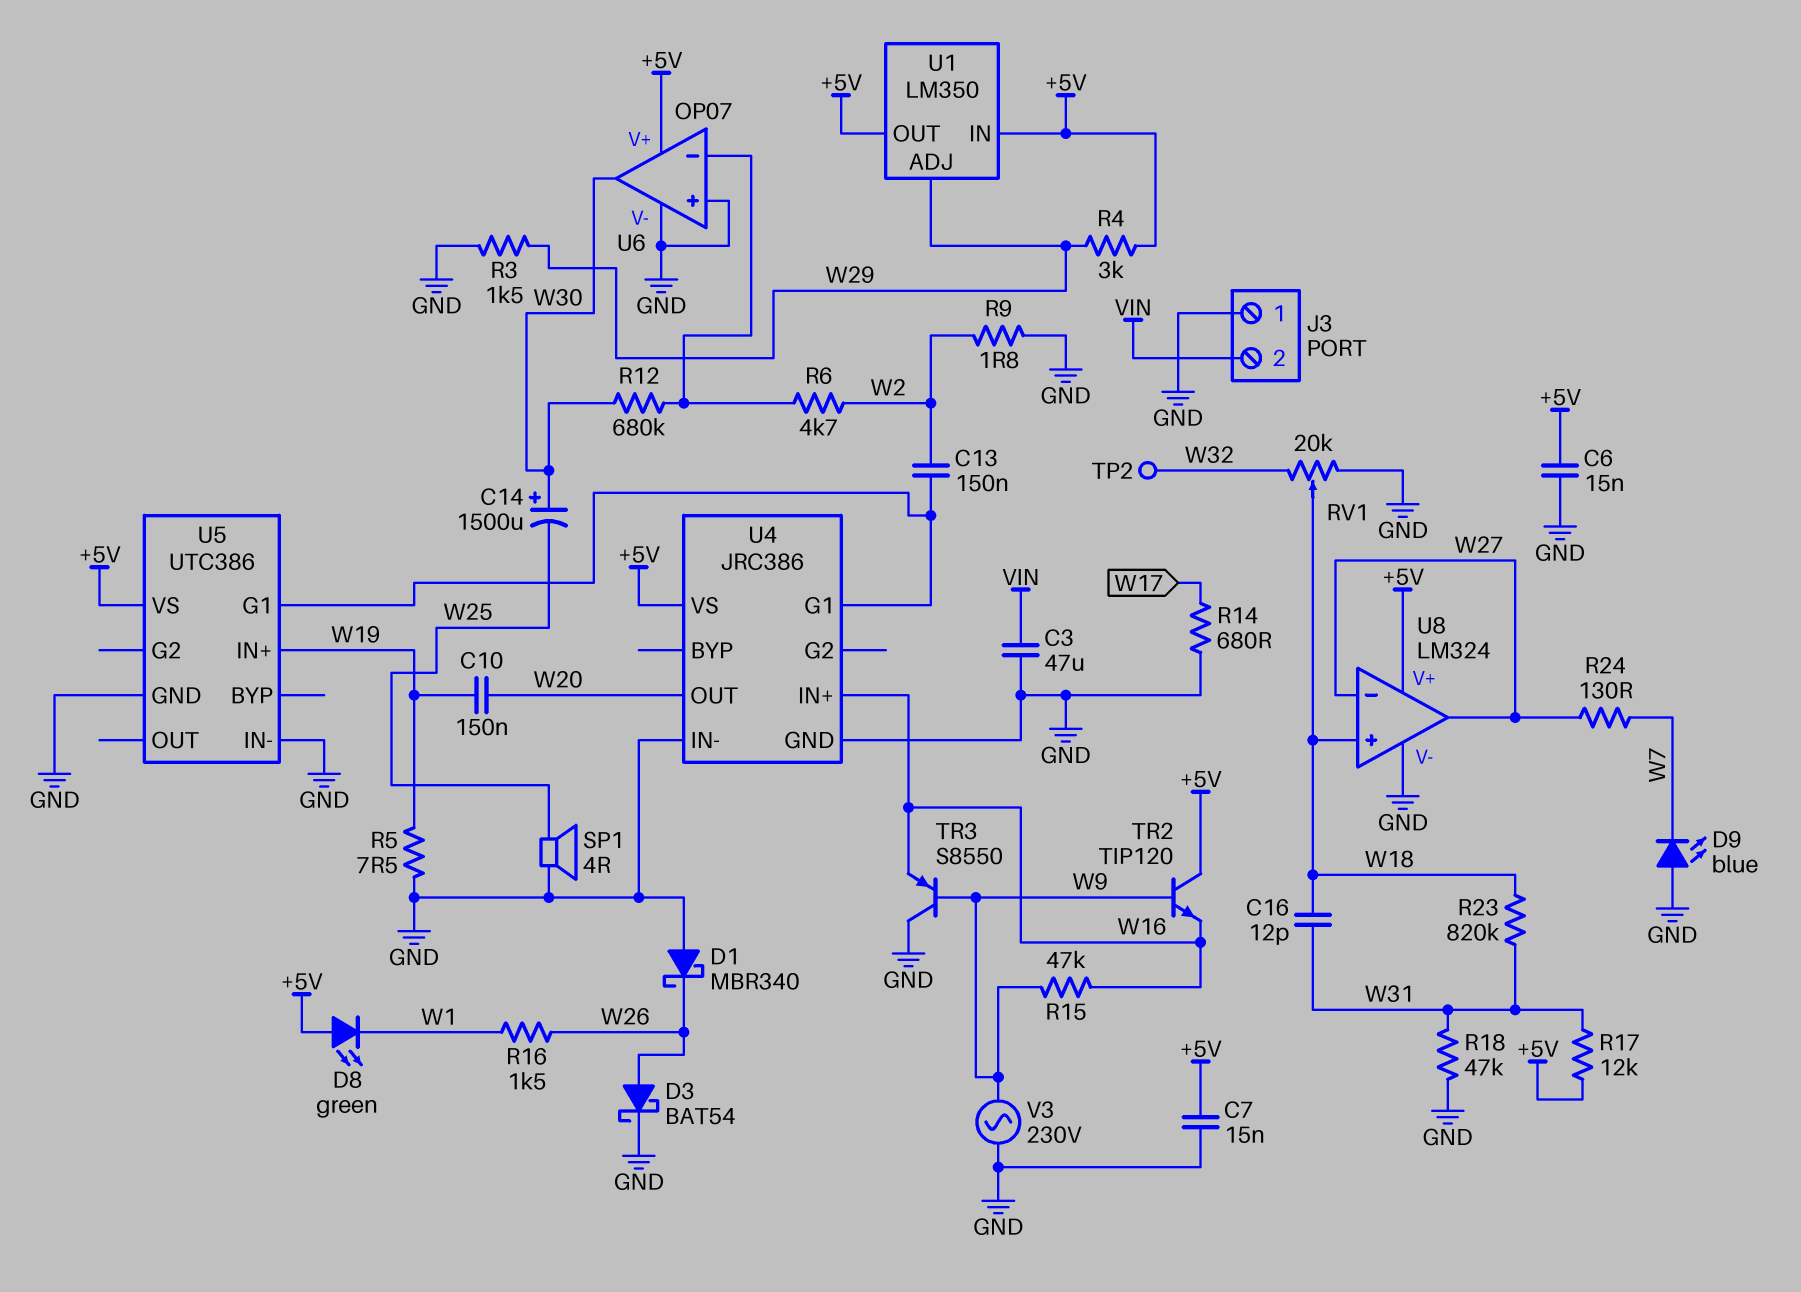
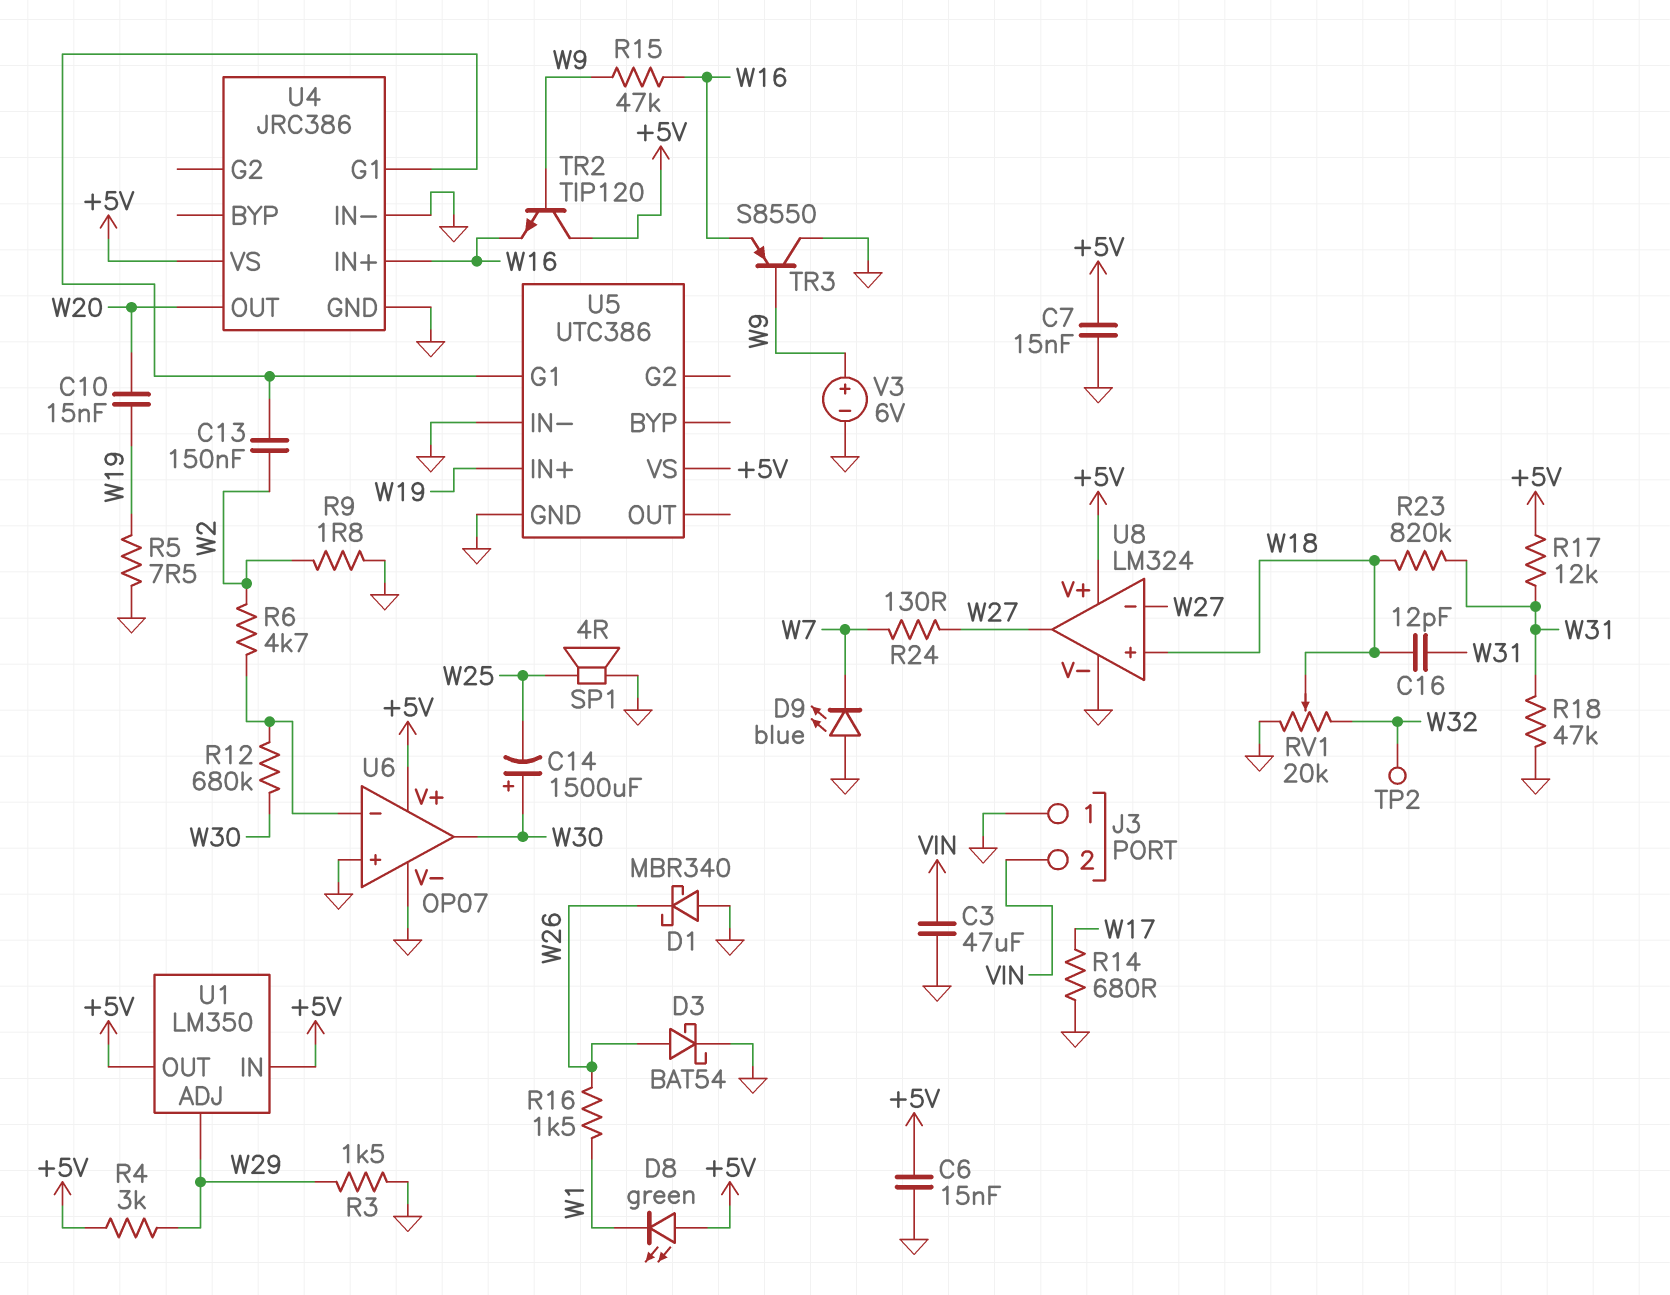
C10: 150nF (W19, W20) -> 15nF (W19, W20)
V3: AC 230V (GND, W9) -> 6V (plus W9, minus GND)

